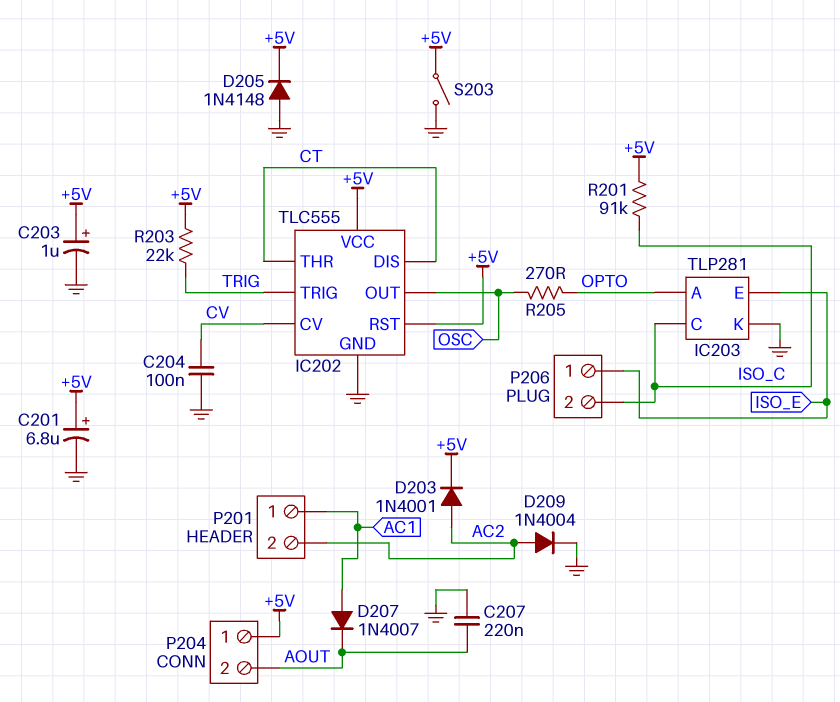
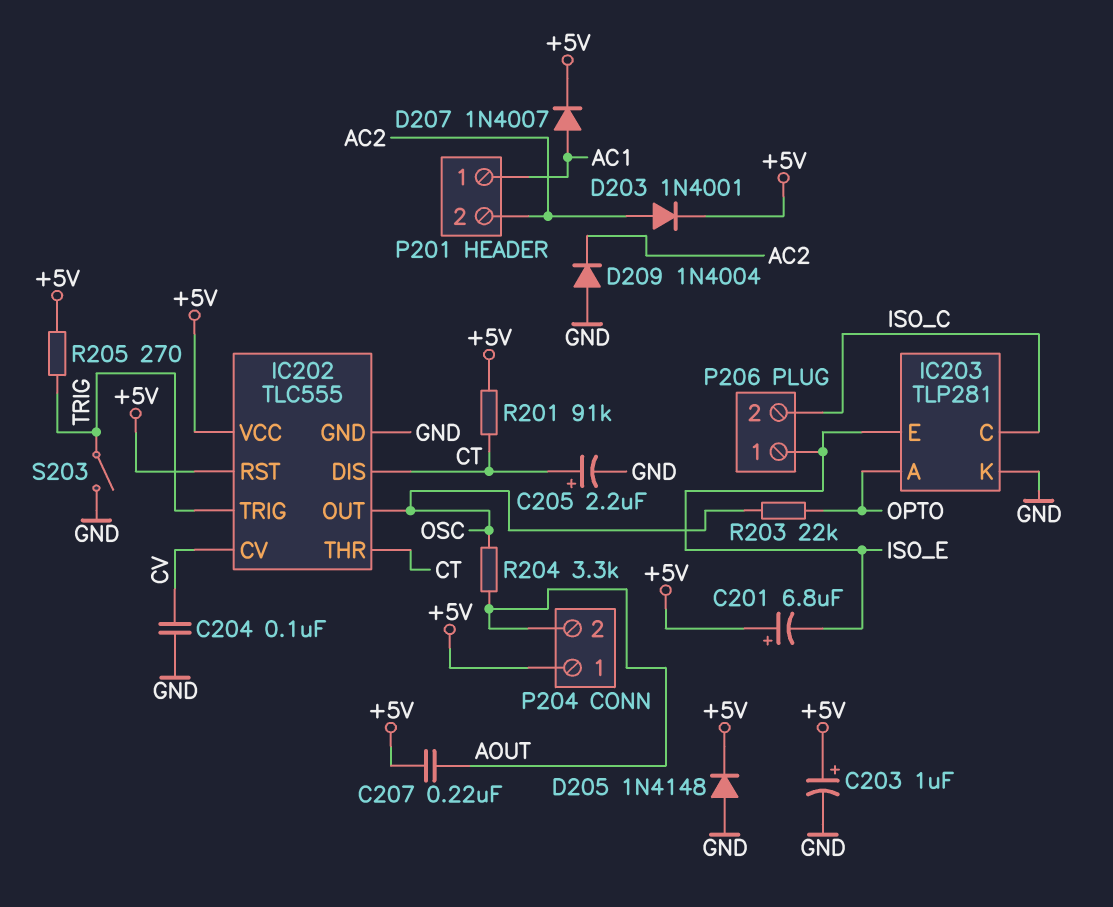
C201: 6.8uF (plus +5V, minus GND) -> 6.8uF (plus +5V, minus ISO_E)
C205: none -> 2.2uF (plus CT, minus GND)
C207: 220nF (AOUT, GND) -> 220nF (+5V, AOUT)
D207: diode 1N4007 (A AC1, K AOUT) -> diode 1N4007 (A AC1, K +5V)
D209: diode 1N4004 (A AC2, K GND) -> diode 1N4004 (A GND, K AC2)
R201: 91k (+5V, ISO_C) -> 91k (+5V, CT)
R203: 22k (+5V, TRIG) -> 22k (OPTO, OSC)
R204: none -> 3.3k (AOUT, OSC)
R205: 270 (OPTO, OSC) -> 270 (+5V, TRIG)
S203: switch (+5V, GND) -> switch (GND, TRIG)

